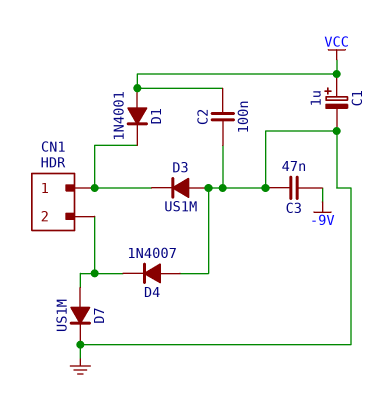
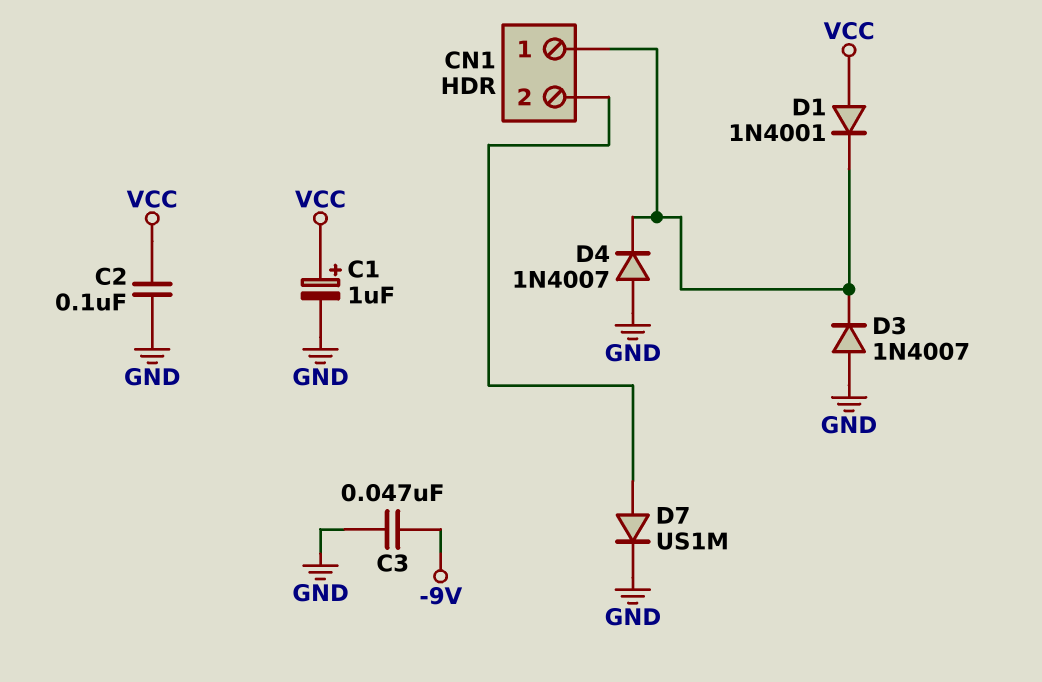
D3: diode US1M (A GND, K CN1/1) -> diode 1N4007 (A GND, K CN1/1)
D4: diode 1N4007 (A GND, K CN1/2) -> diode 1N4007 (A GND, K CN1/1)

